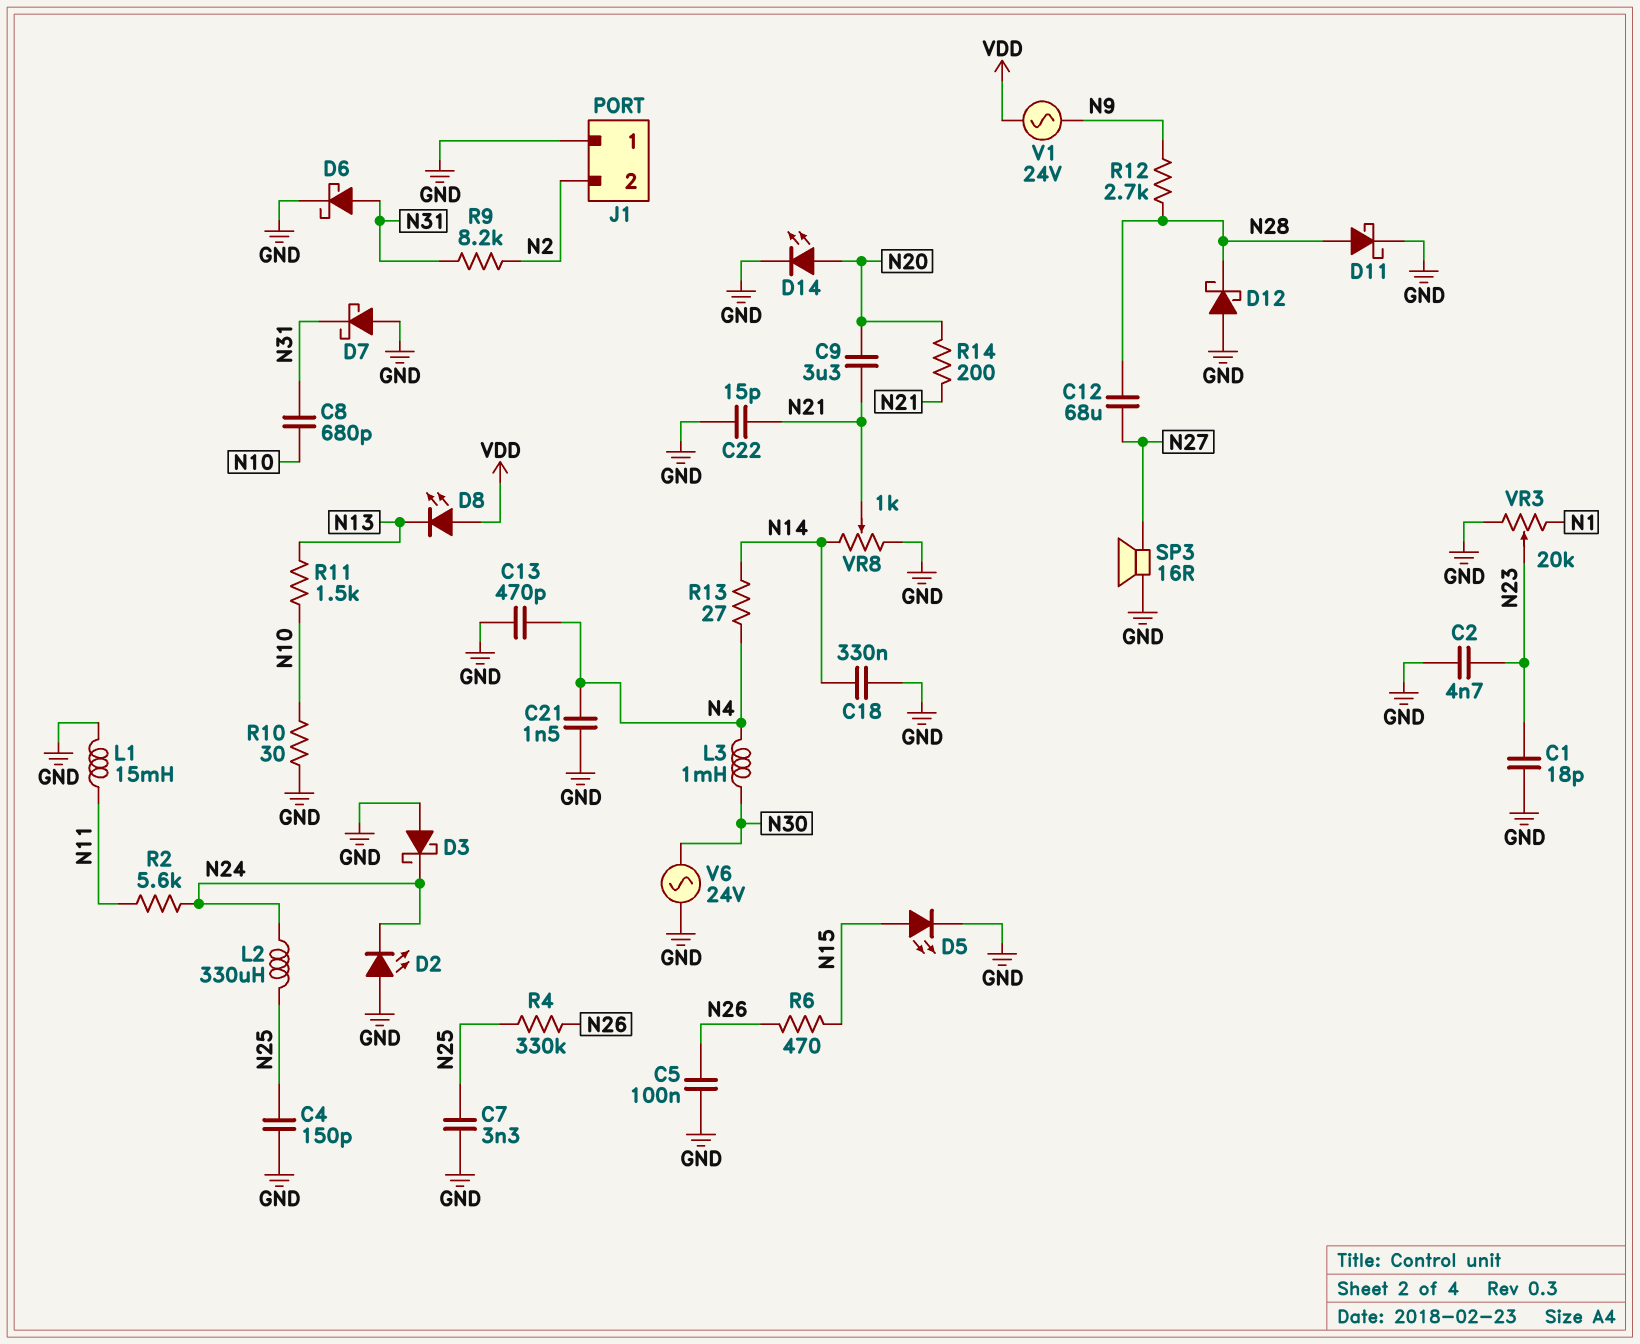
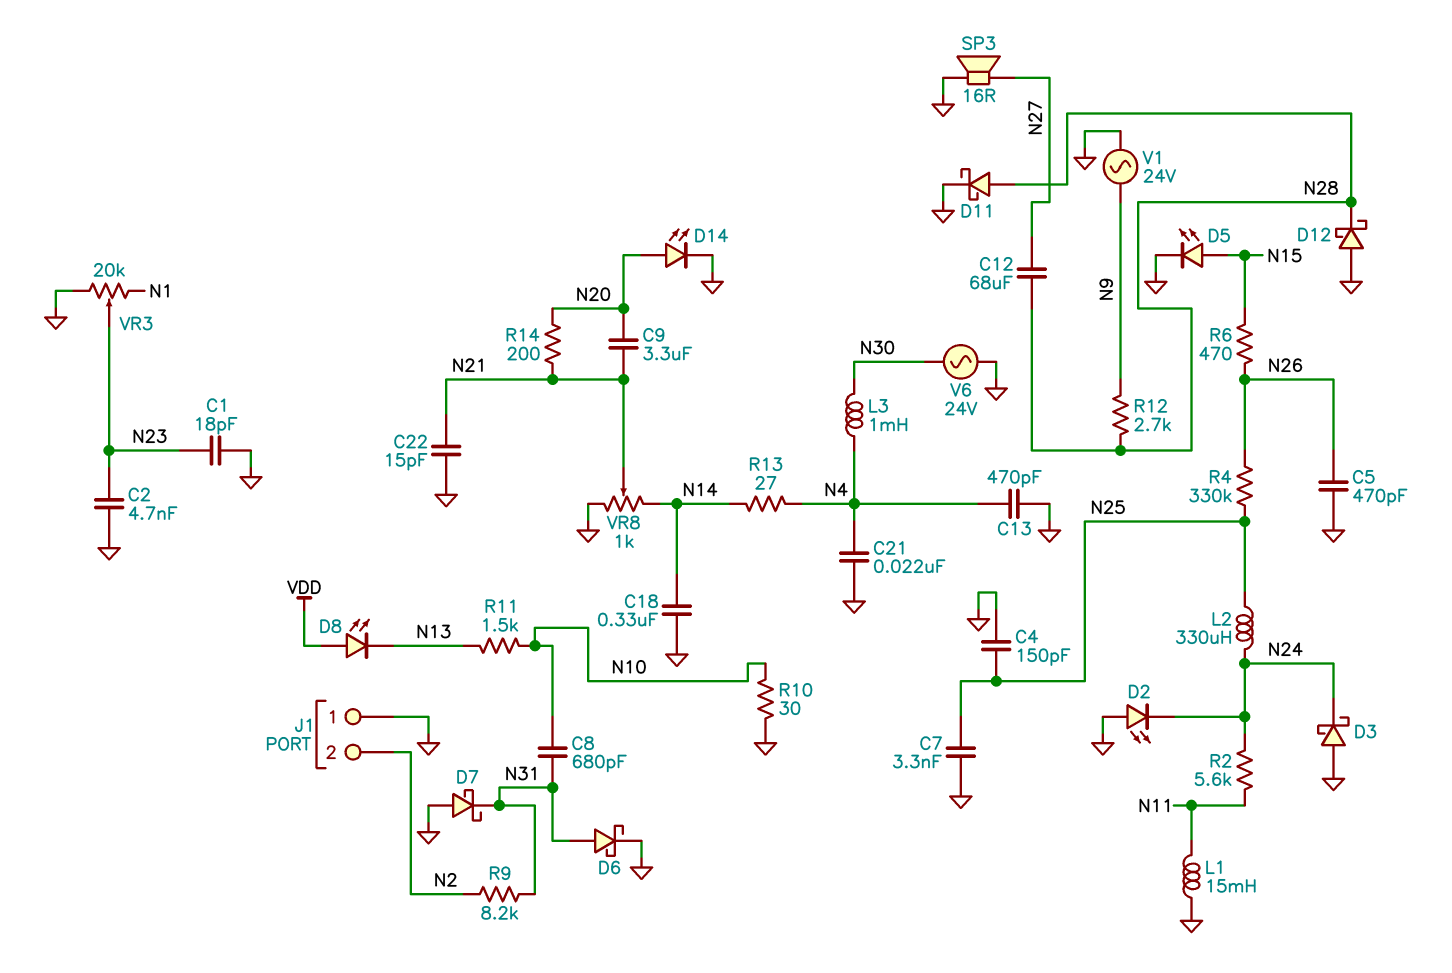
C5: 100nF (GND, N26) -> 470pF (GND, N26)
C21: 1.5nF (GND, N4) -> 22nF (GND, N4)
V1: AC 24V (N9, VDD) -> AC 24V (GND, N9)

